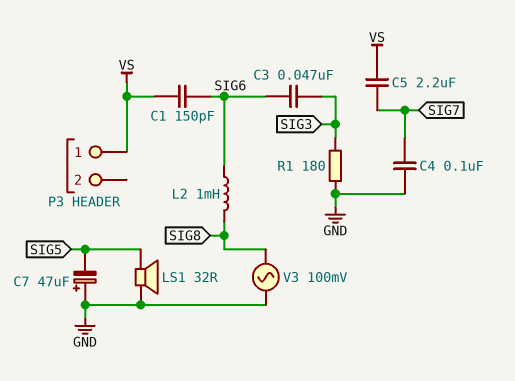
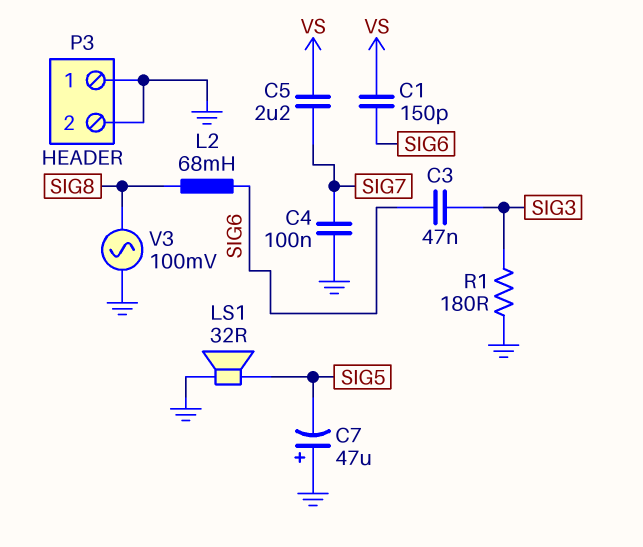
L2: 1mH (SIG6, SIG8) -> 68mH (SIG6, SIG8)
P3 pin 1: VS -> GND
P3 pin 2: none -> GND

